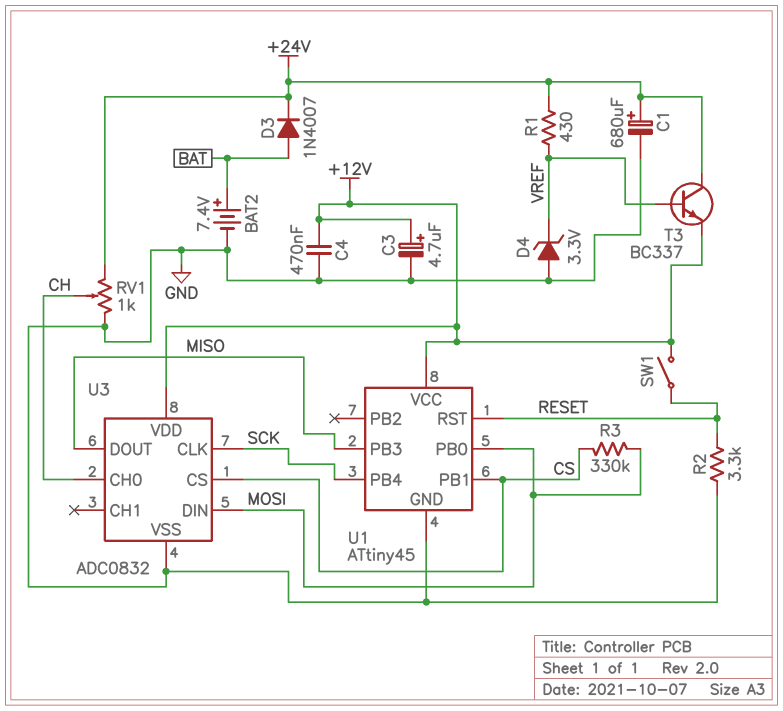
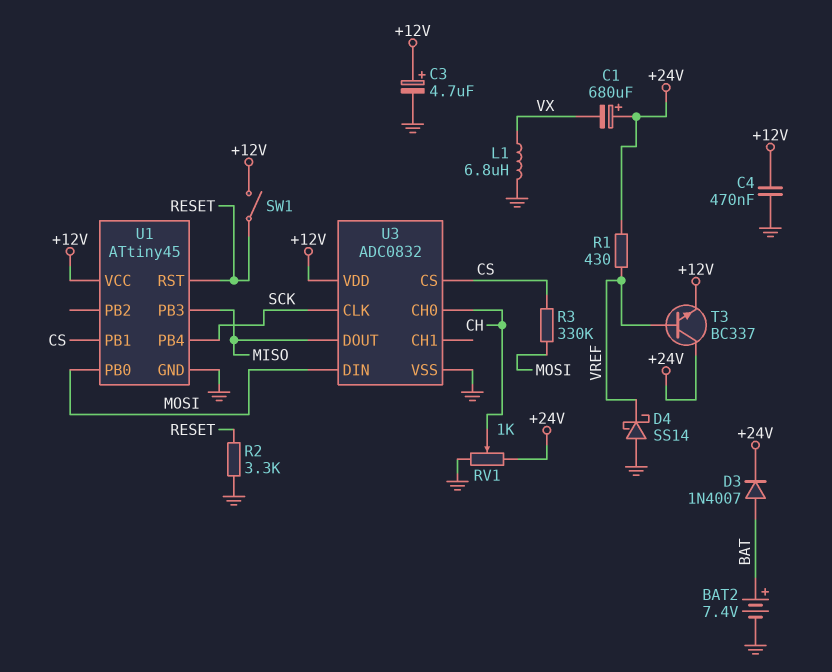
C1: 680uF (plus +24V, minus GND) -> 680uF (plus +24V, minus VX)
D4: zener 3.3V (A GND, K VREF) -> schottky SS14 (A GND, K VREF)
L1: none -> 6.8uH (GND, VX)

